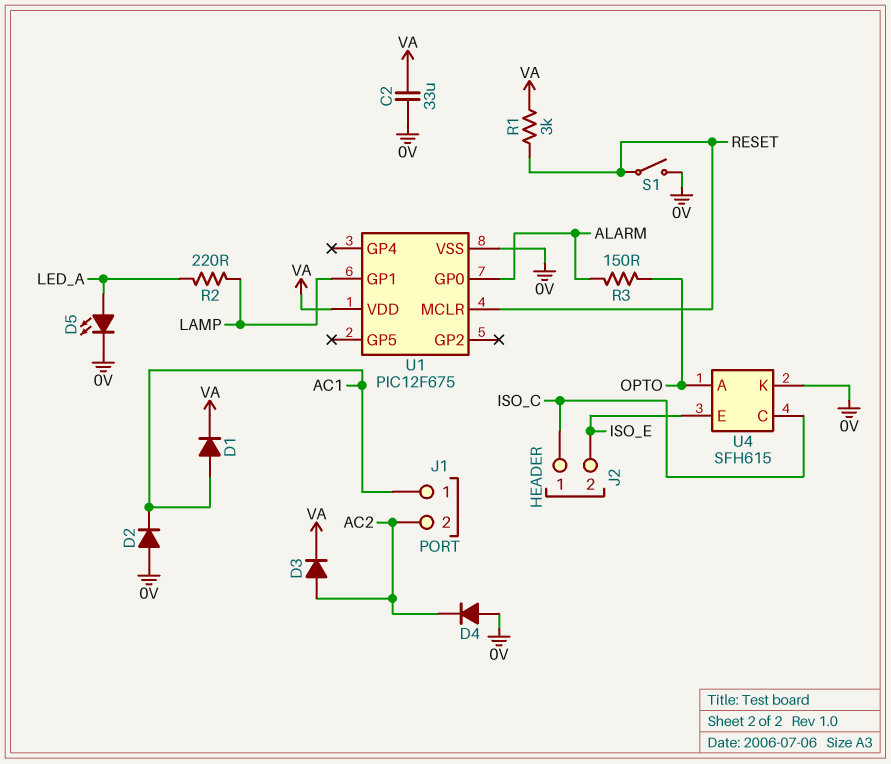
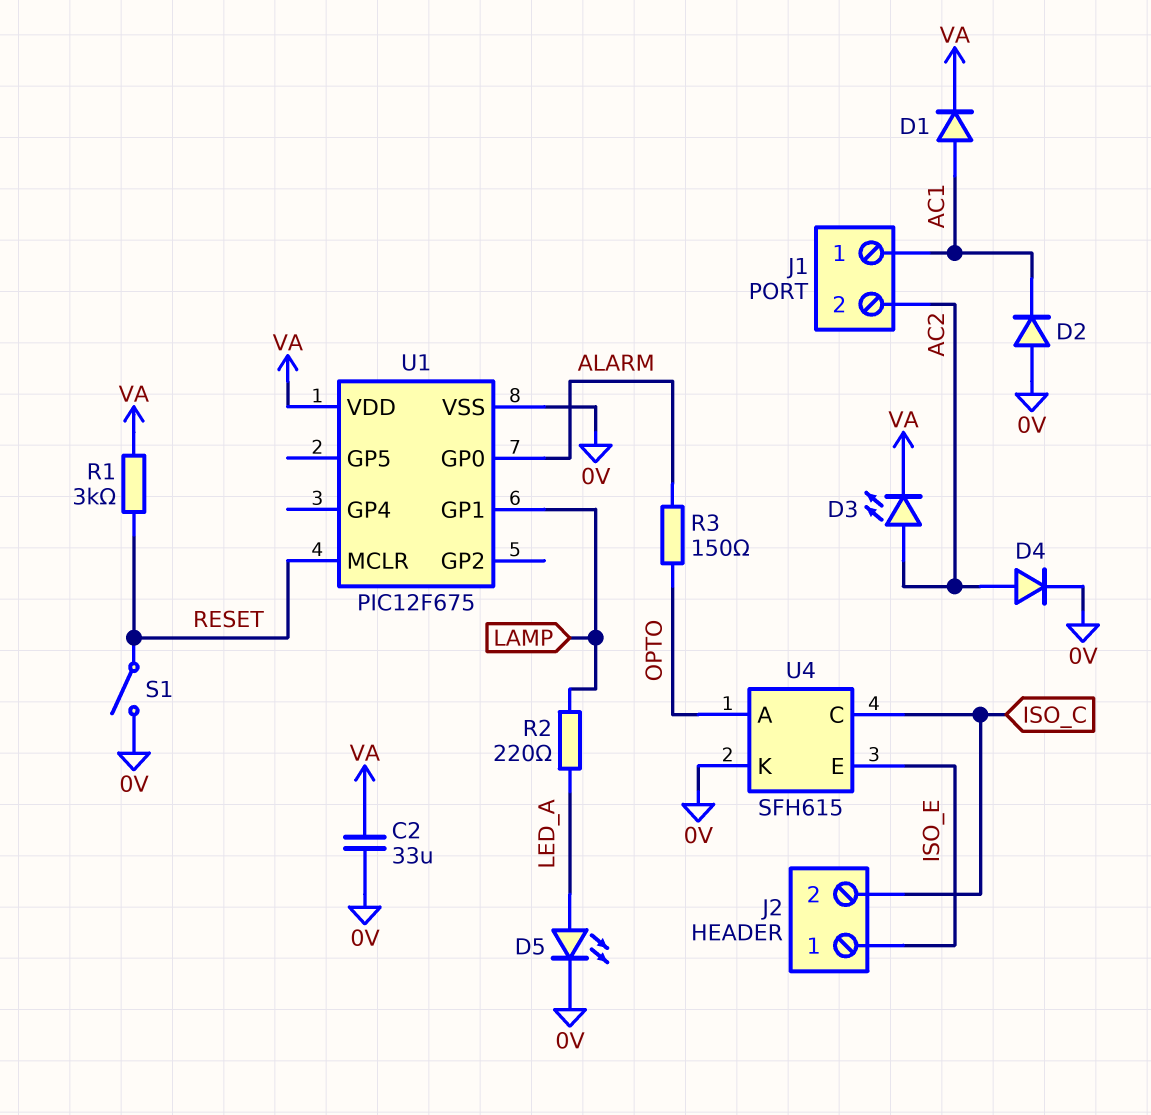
D3: diode (A AC2, K VA) -> LED (A AC2, K VA)
D4: diode (A 0V, K AC2) -> diode (A AC2, K 0V)
J2 pin 1: ISO_C -> ISO_E
J2 pin 2: ISO_E -> ISO_C

